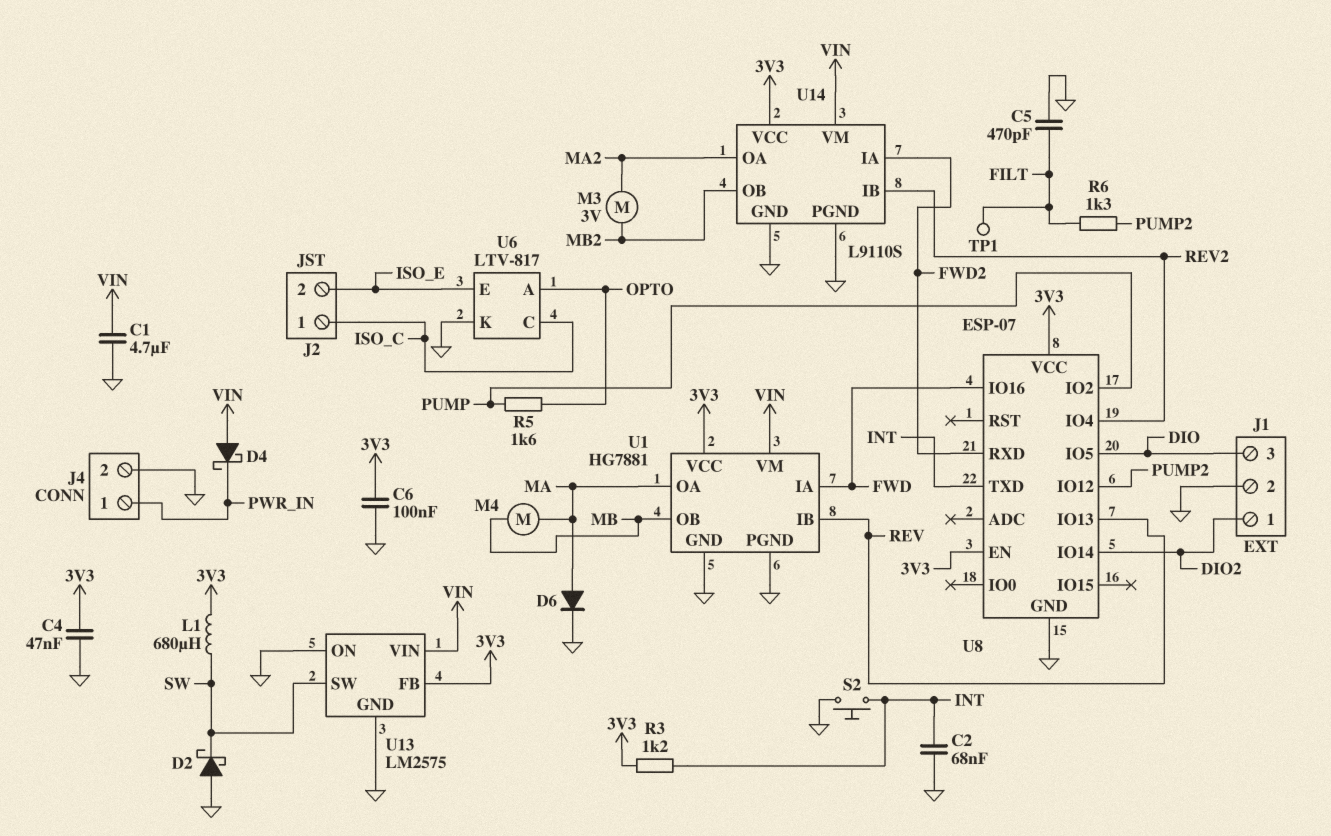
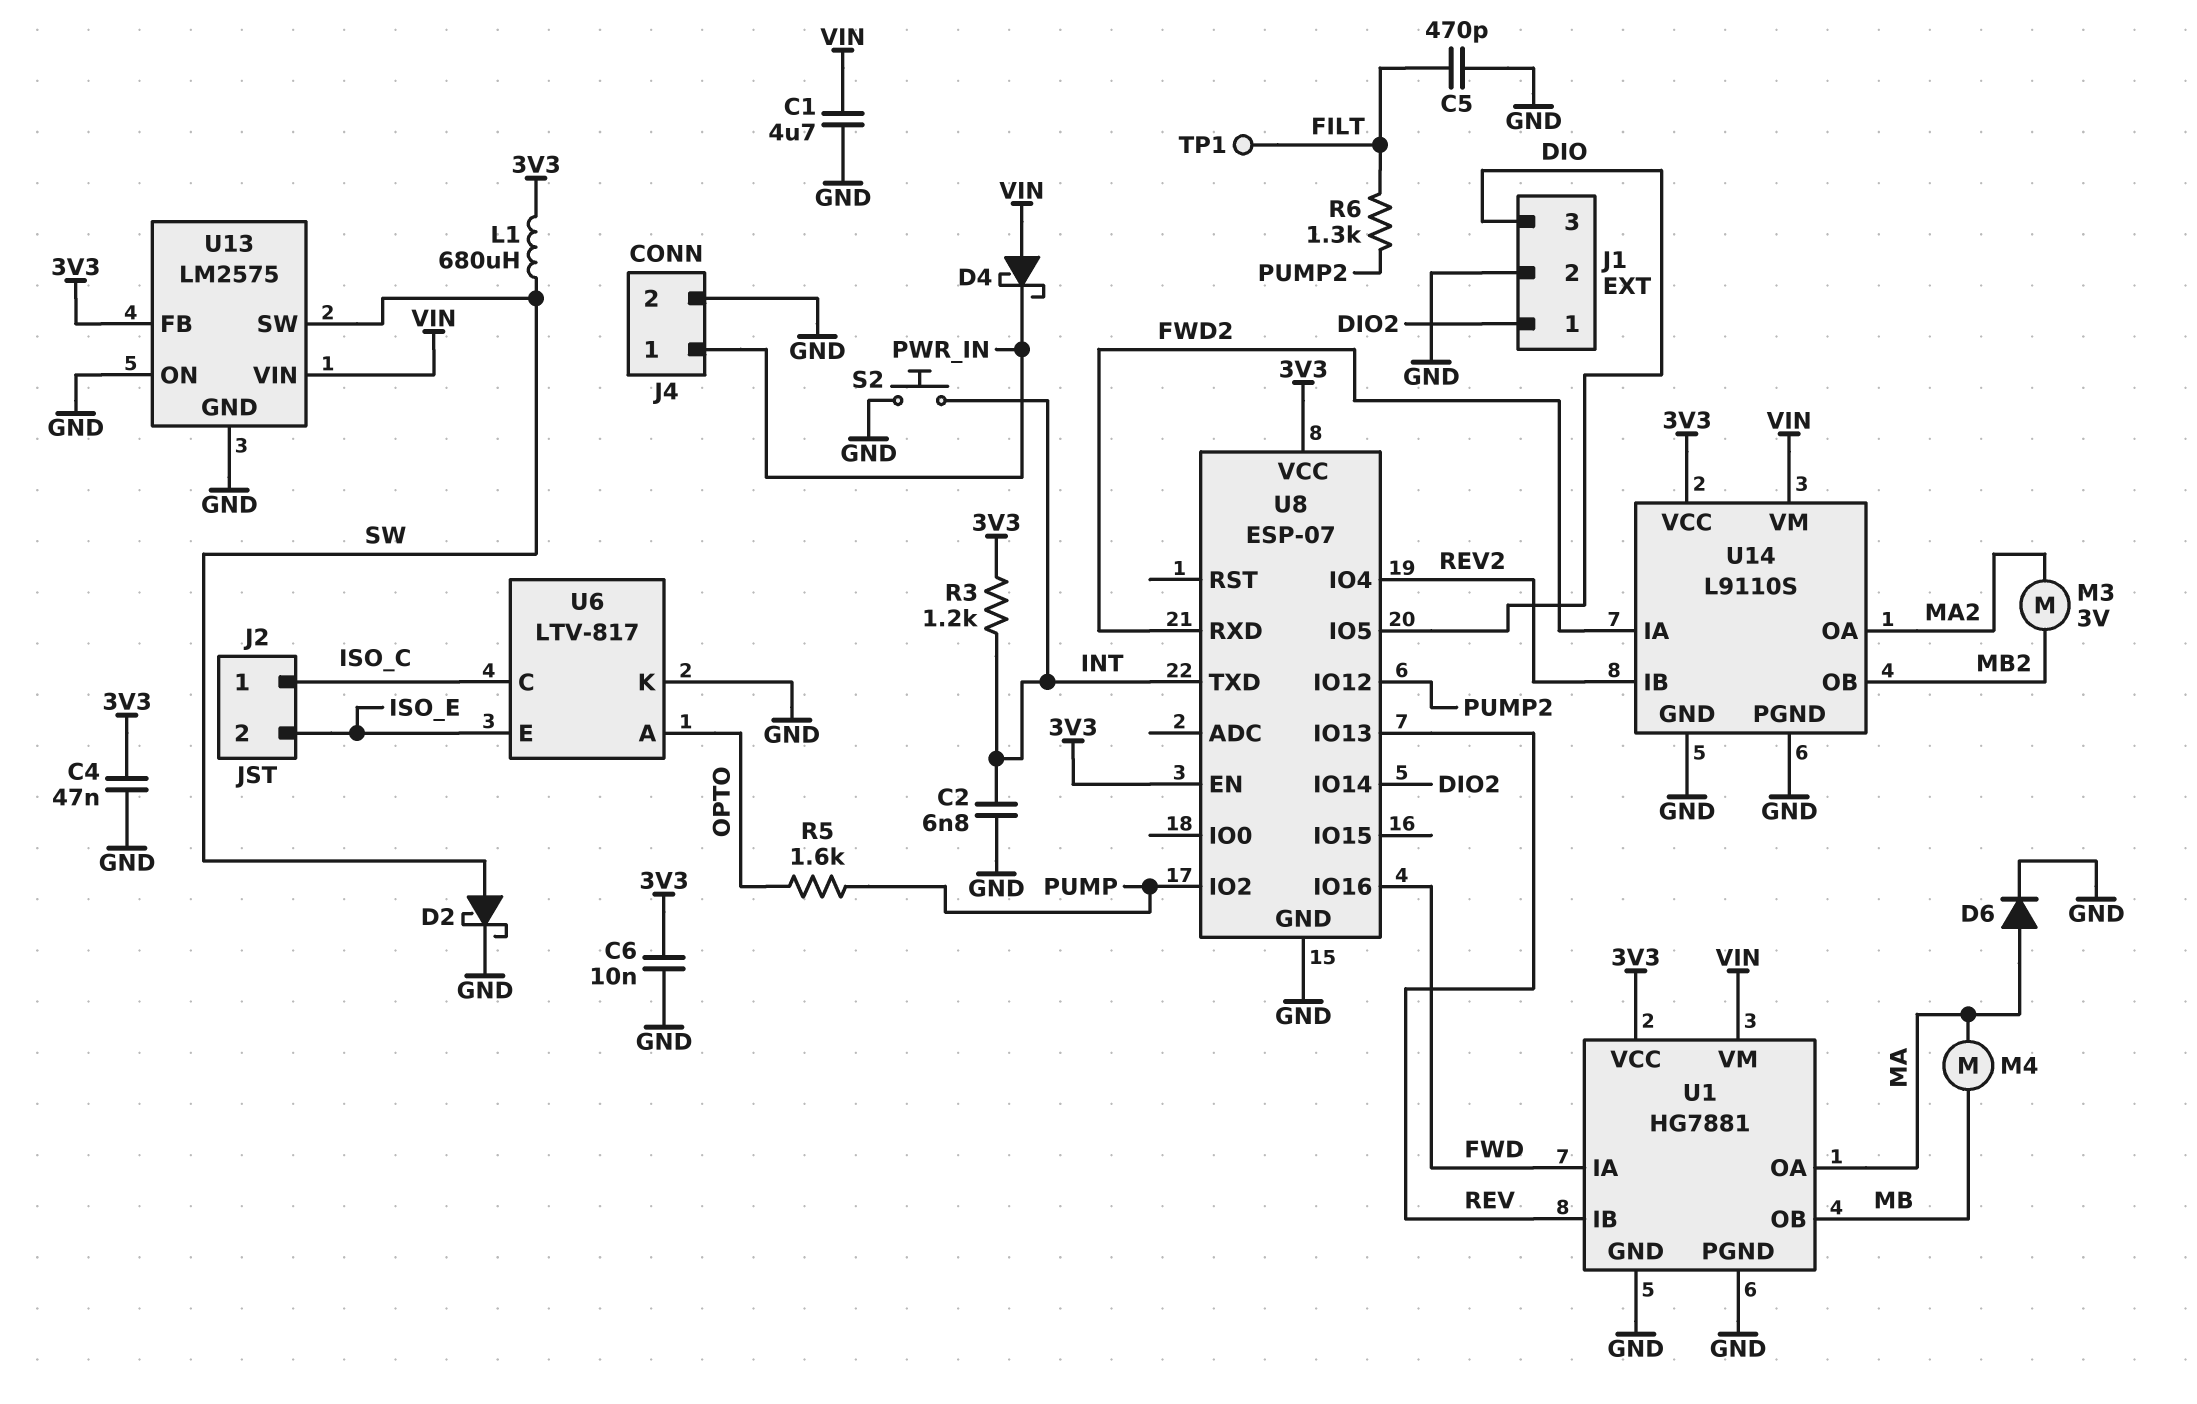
C2: 68nF (GND, INT) -> 6.8nF (GND, INT)
C6: 100nF (3V3, GND) -> 10nF (3V3, GND)
D2: schottky (A GND, K SW) -> schottky (A SW, K GND)

